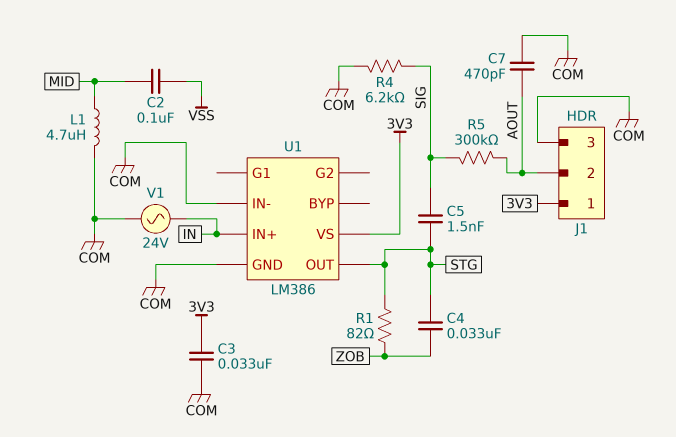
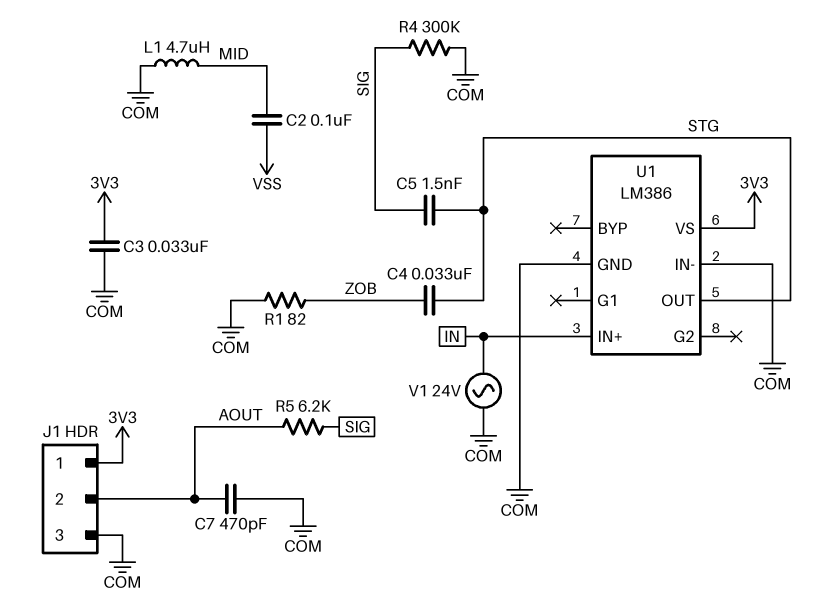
R1: 82 (STG, ZOB) -> 82 (COM, ZOB)
R4: 6.2k (COM, SIG) -> 300k (COM, SIG)
R5: 300k (AOUT, SIG) -> 6.2k (AOUT, SIG)

